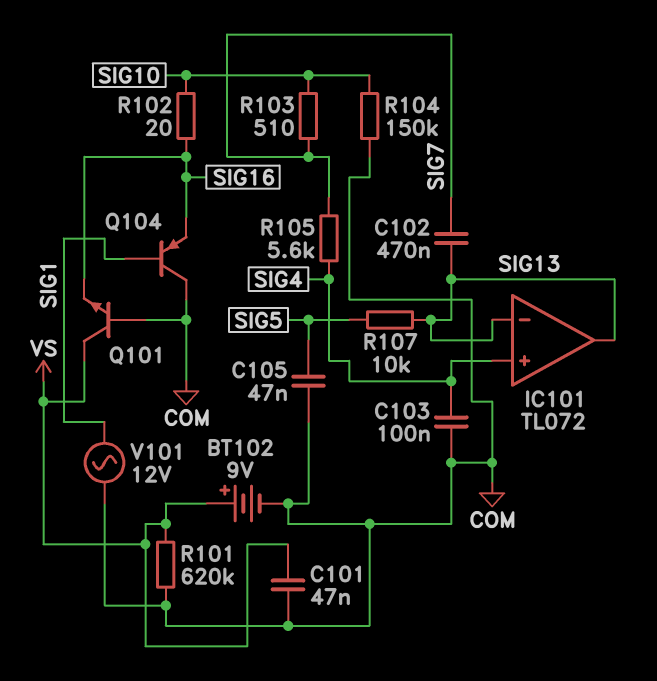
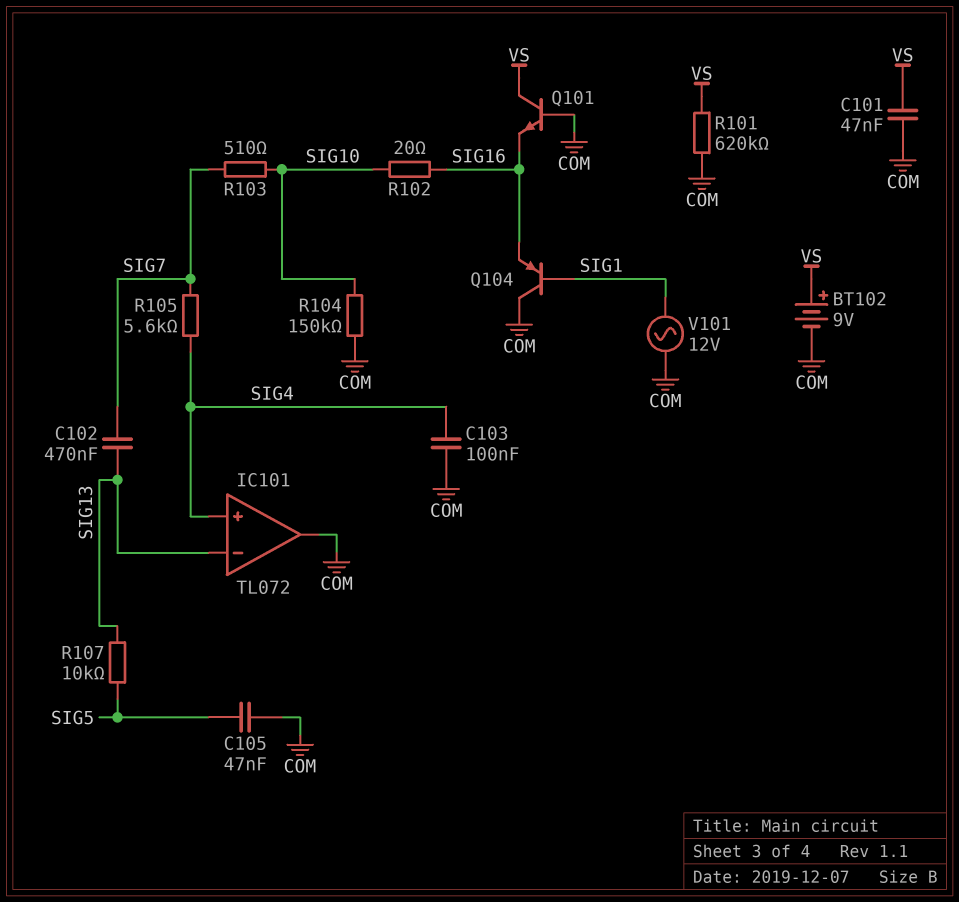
IC101 pin out: SIG13 -> COM

